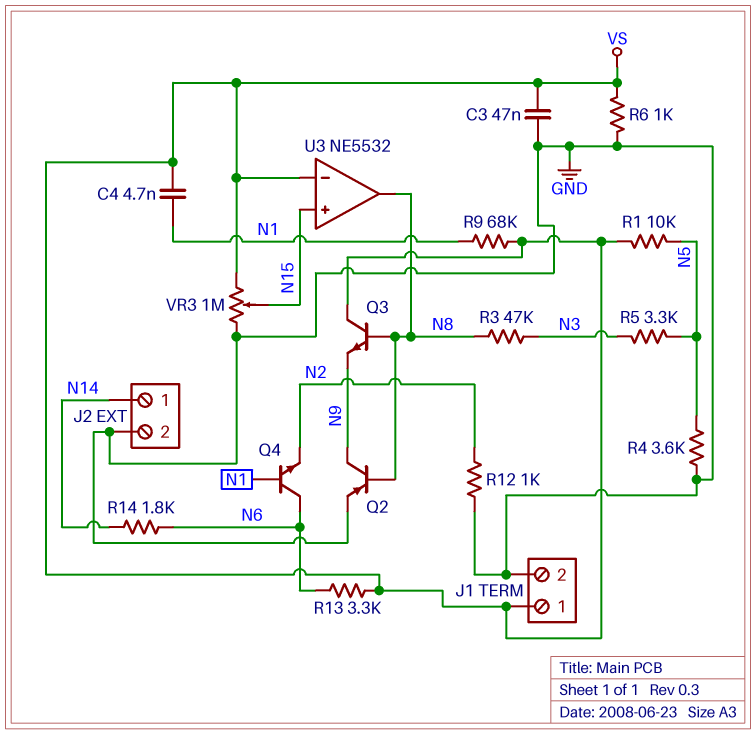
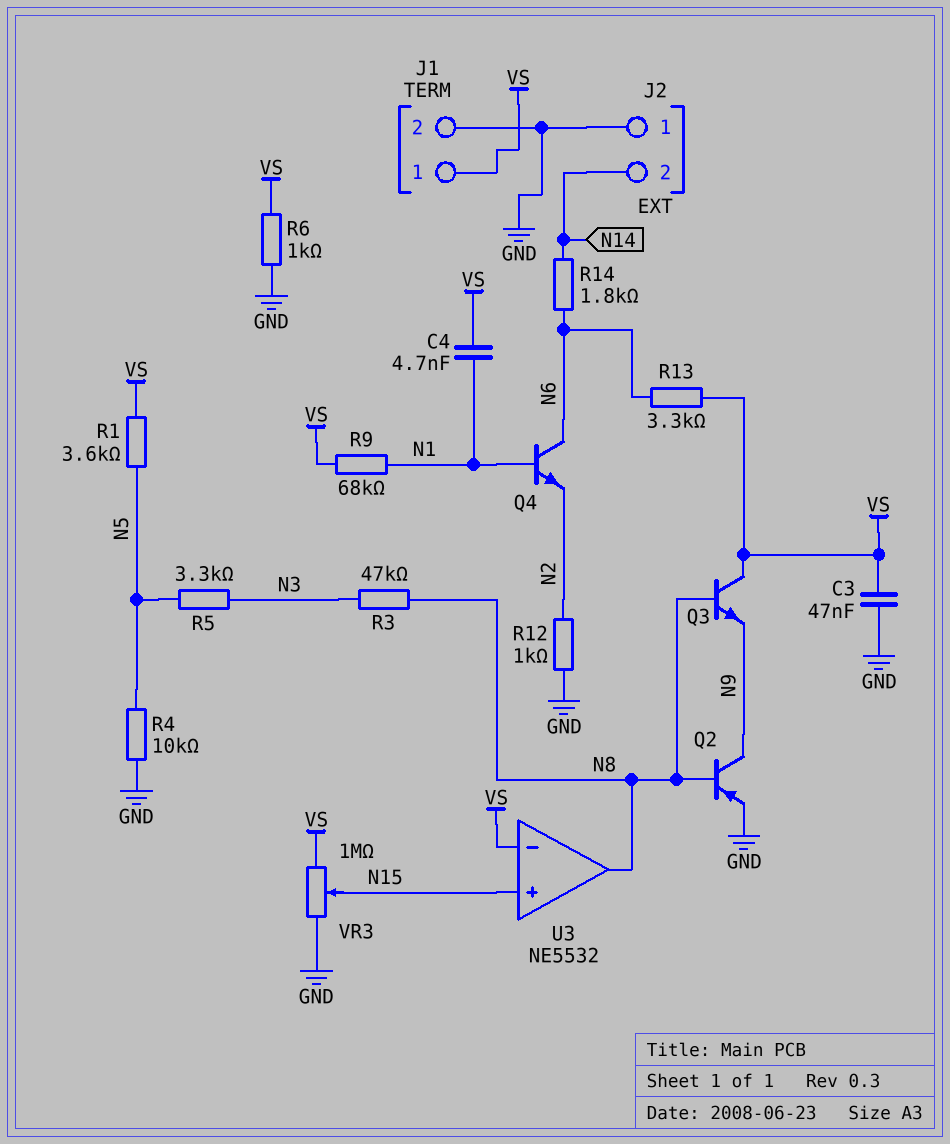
J2 pin 1: N14 -> GND
J2 pin 2: GND -> N14
R1: 10k (N5, VS) -> 3.6k (N5, VS)
R4: 3.6k (GND, N5) -> 10k (GND, N5)

